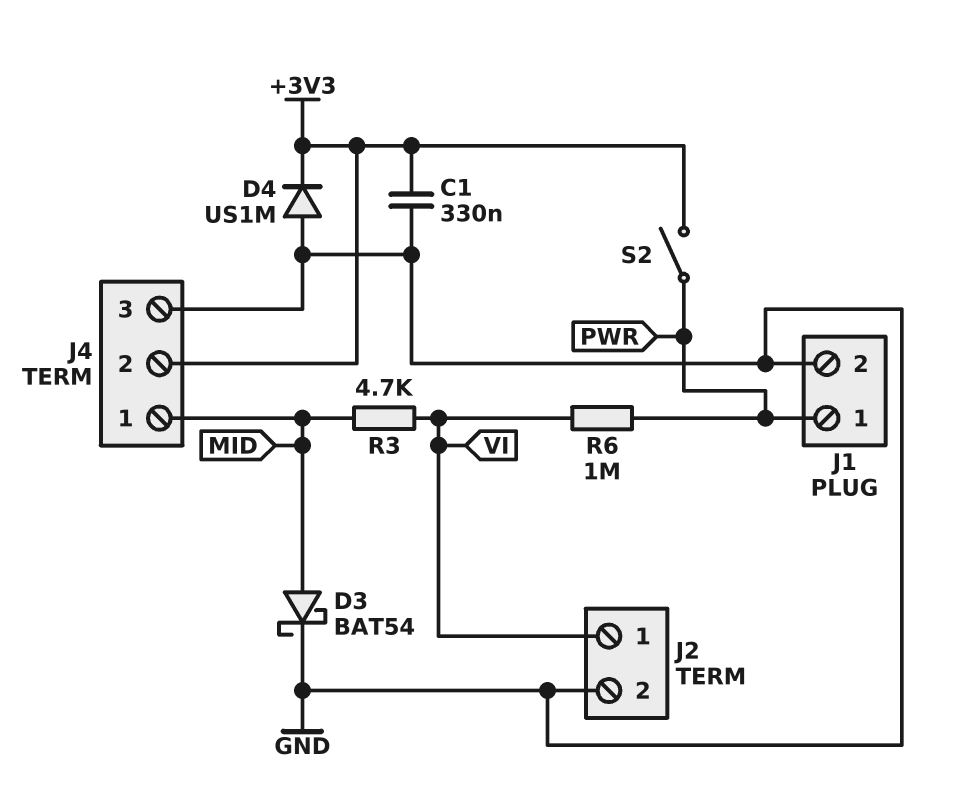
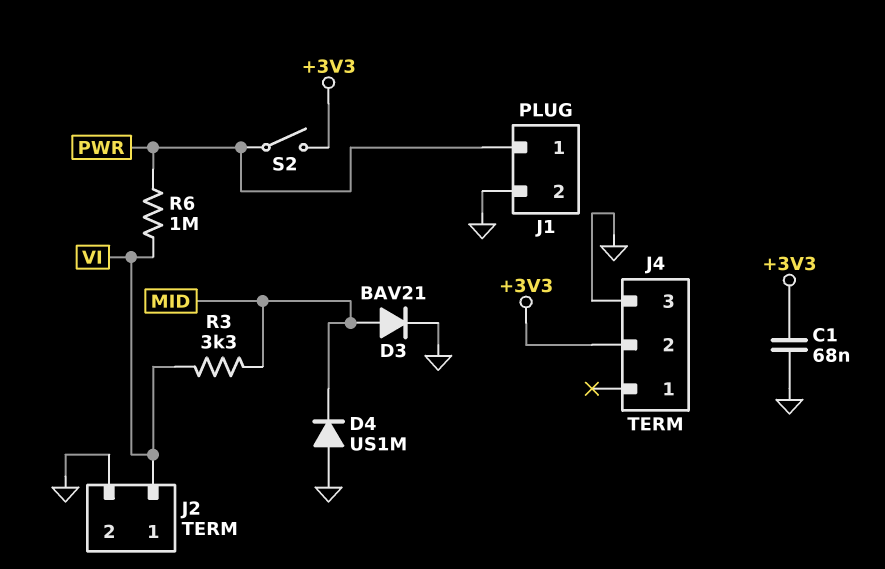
C1: 330nF (+3V3, GND) -> 68nF (+3V3, GND)
D3: schottky BAT54 (A MID, K GND) -> diode BAV21 (A MID, K GND)
D4: diode US1M (A GND, K +3V3) -> diode US1M (A GND, K MID)
J4 pin 1: MID -> none
R3: 4.7k (MID, VI) -> 3.3k (MID, VI)

